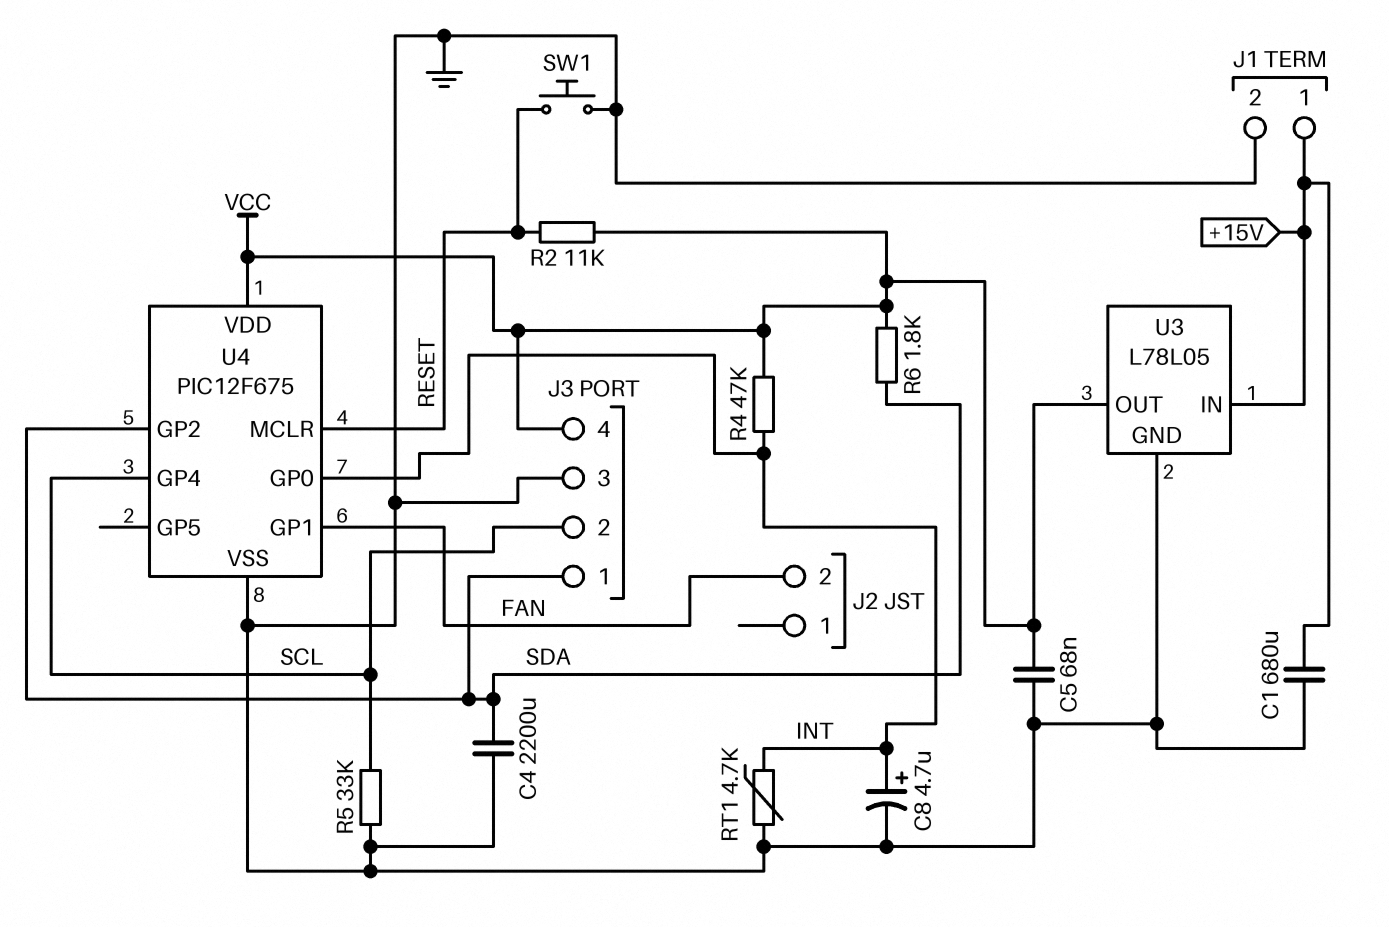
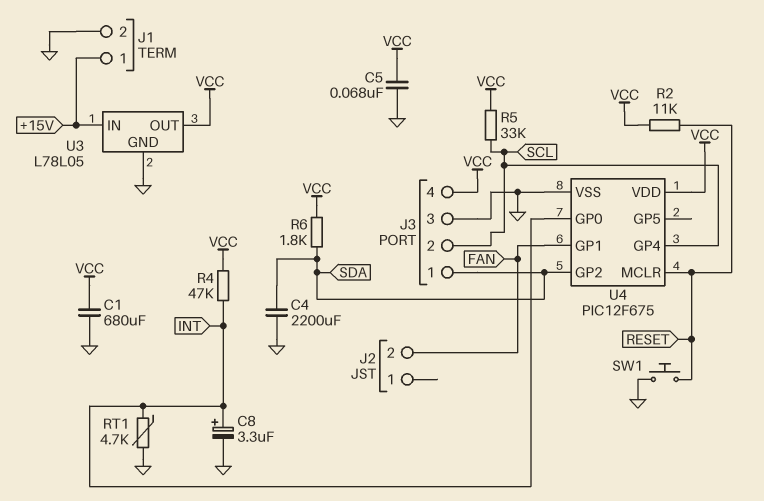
C1: 680uF (+15V, GND) -> 680uF (GND, VCC)
C8: 4.7uF (plus INT, minus GND) -> 3.3uF (plus INT, minus GND)
R5: 33k (GND, SCL) -> 33k (SCL, VCC)

